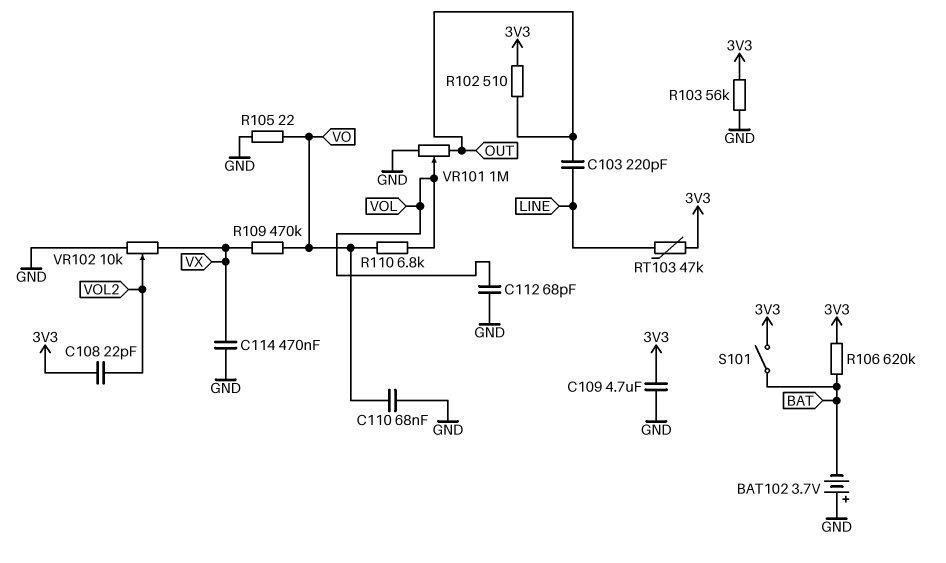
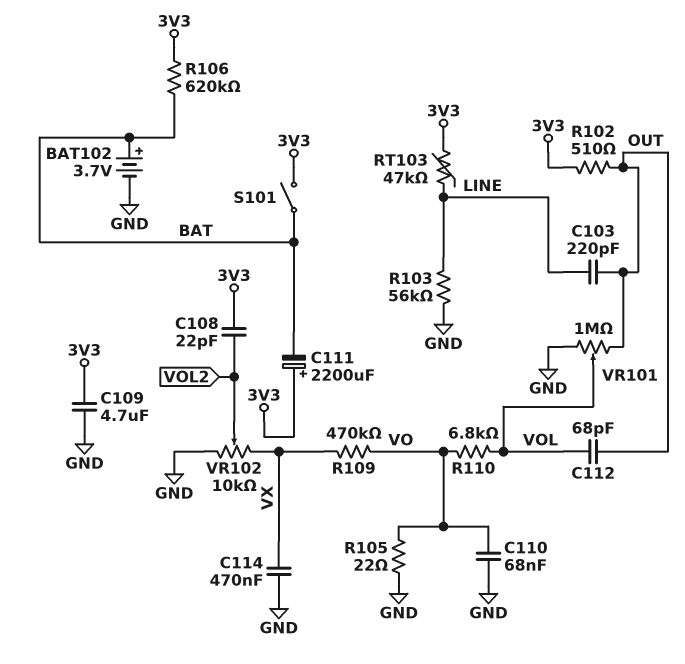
BAT102: 3.7V (plus GND, minus BAT) -> 3.7V (plus BAT, minus GND)
C111: none -> 2200uF (plus 3V3, minus BAT)
C112: 68pF (GND, VOL) -> 68pF (OUT, VOL)
R103: 56k (3V3, GND) -> 56k (GND, LINE)

